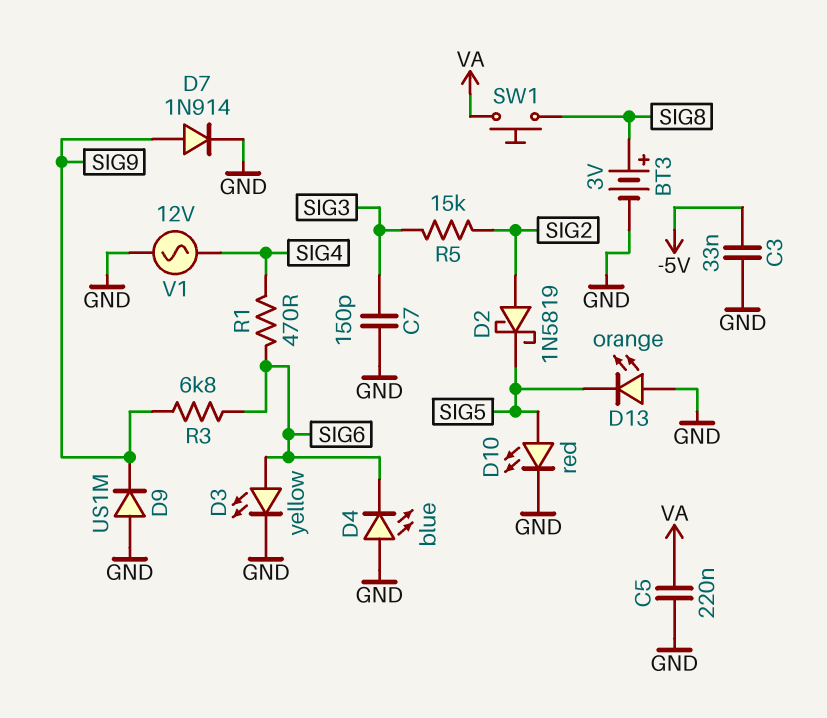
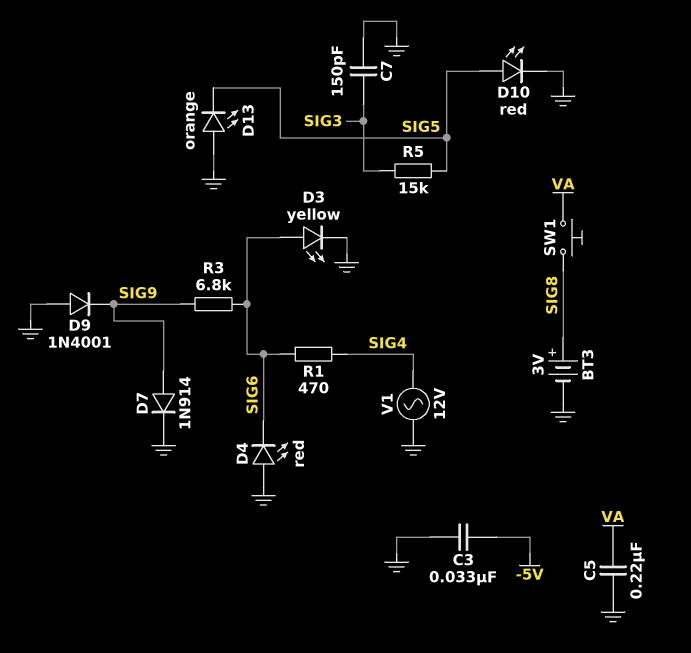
D2: schottky 1N5819 (A SIG2, K SIG5) -> none
D4: LED blue (A GND, K SIG6) -> LED red (A GND, K SIG6)
D9: diode US1M (A GND, K SIG9) -> diode 1N4001 (A GND, K SIG9)
R5: 15k (SIG2, SIG3) -> 15k (SIG3, SIG5)

